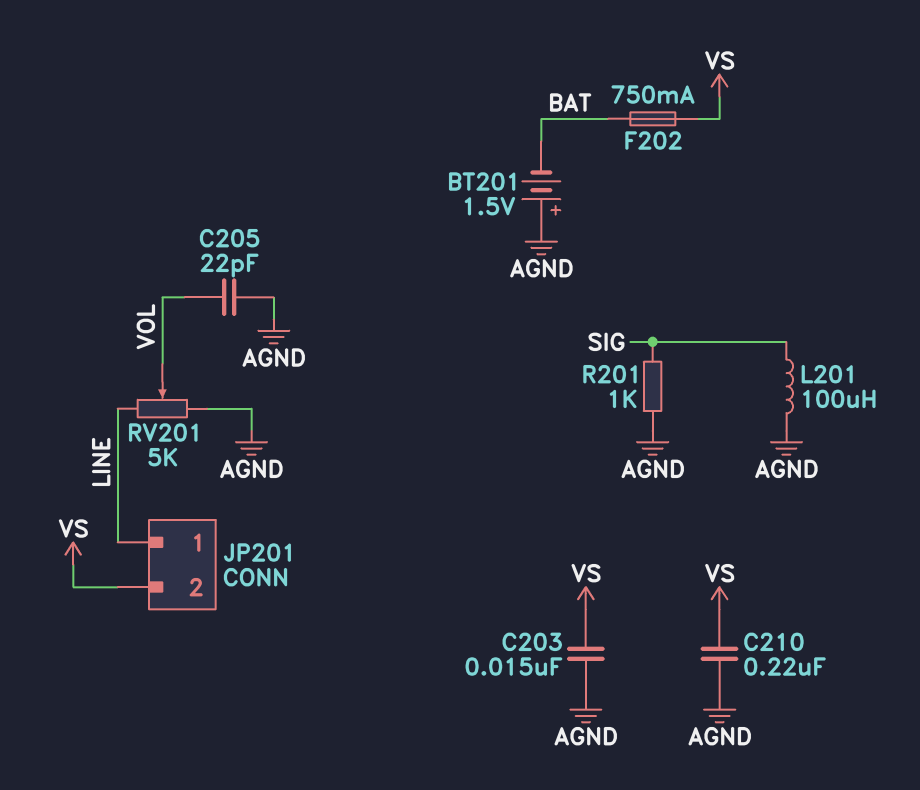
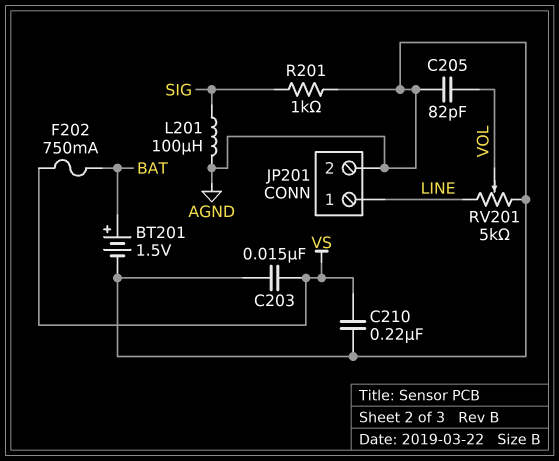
BT201: 1.5V (plus AGND, minus BAT) -> 1.5V (plus BAT, minus AGND)
C205: 22pF (AGND, VOL) -> 82pF (AGND, VOL)
JP201 pin 2: VS -> AGND

